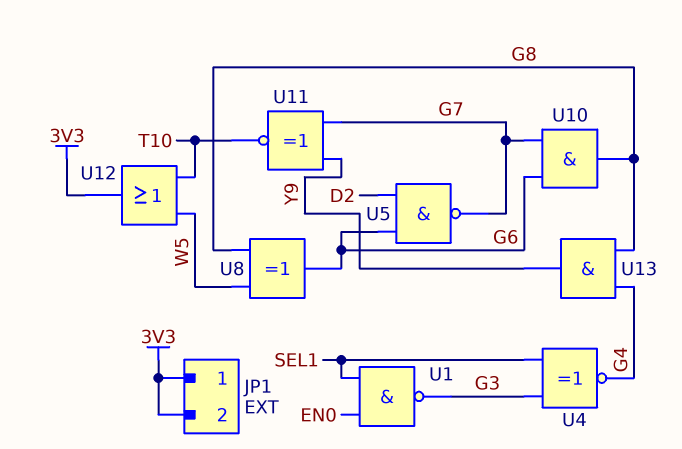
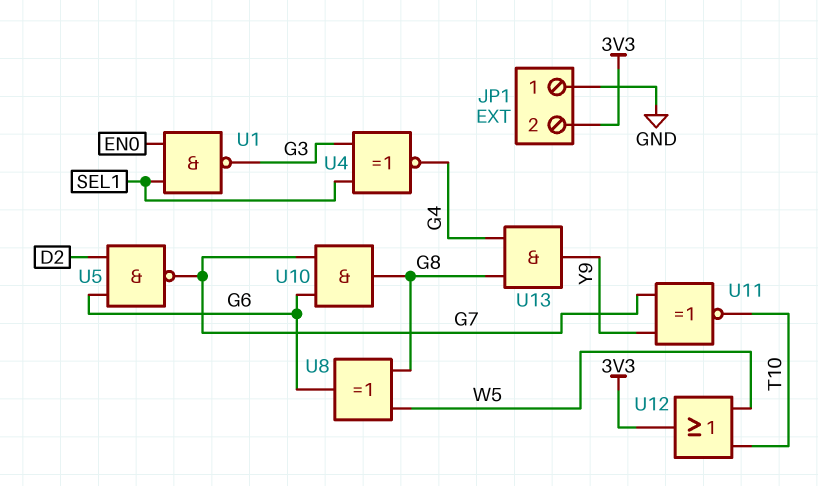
JP1 pin 1: 3V3 -> GND

